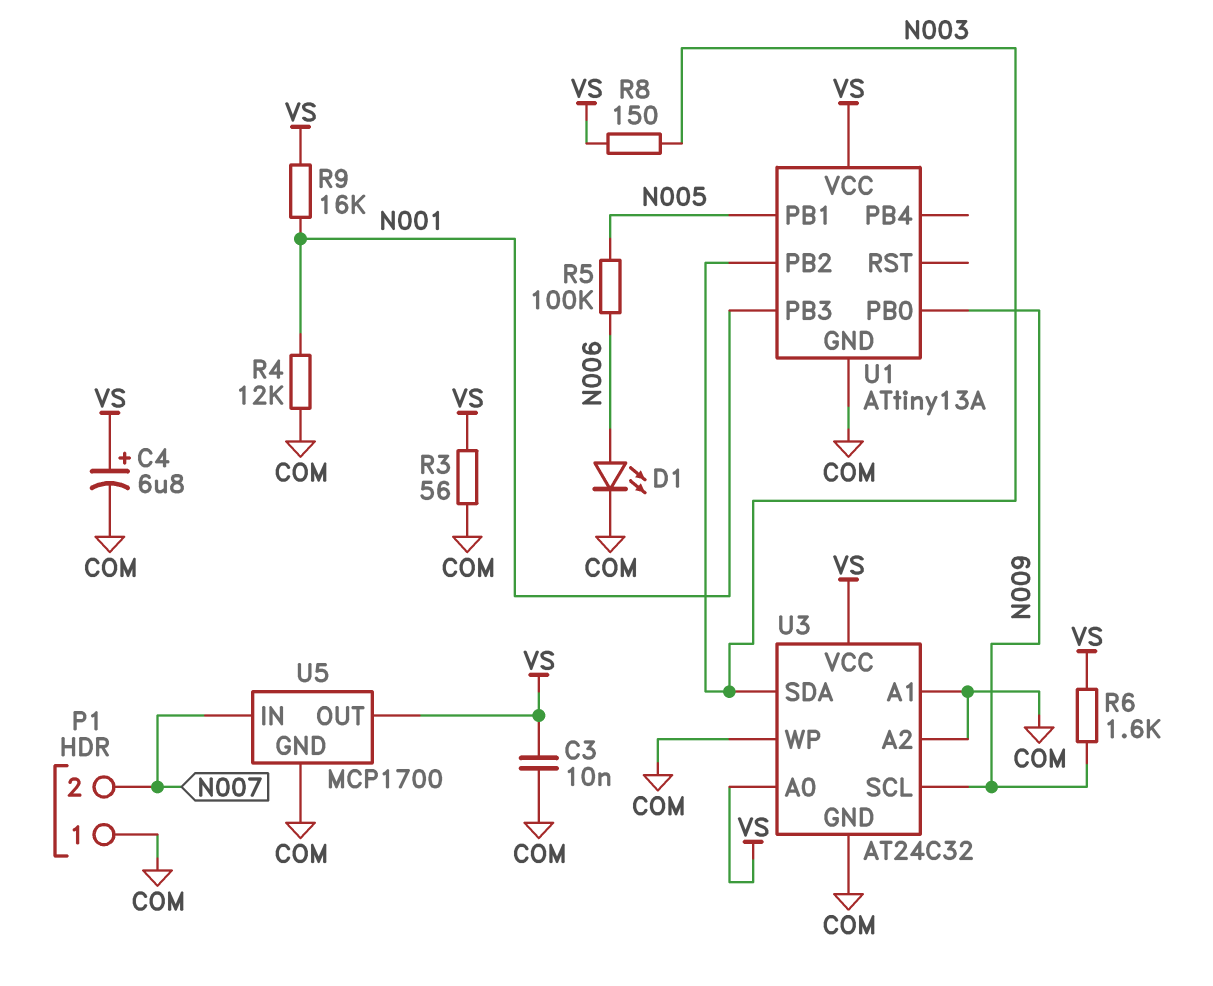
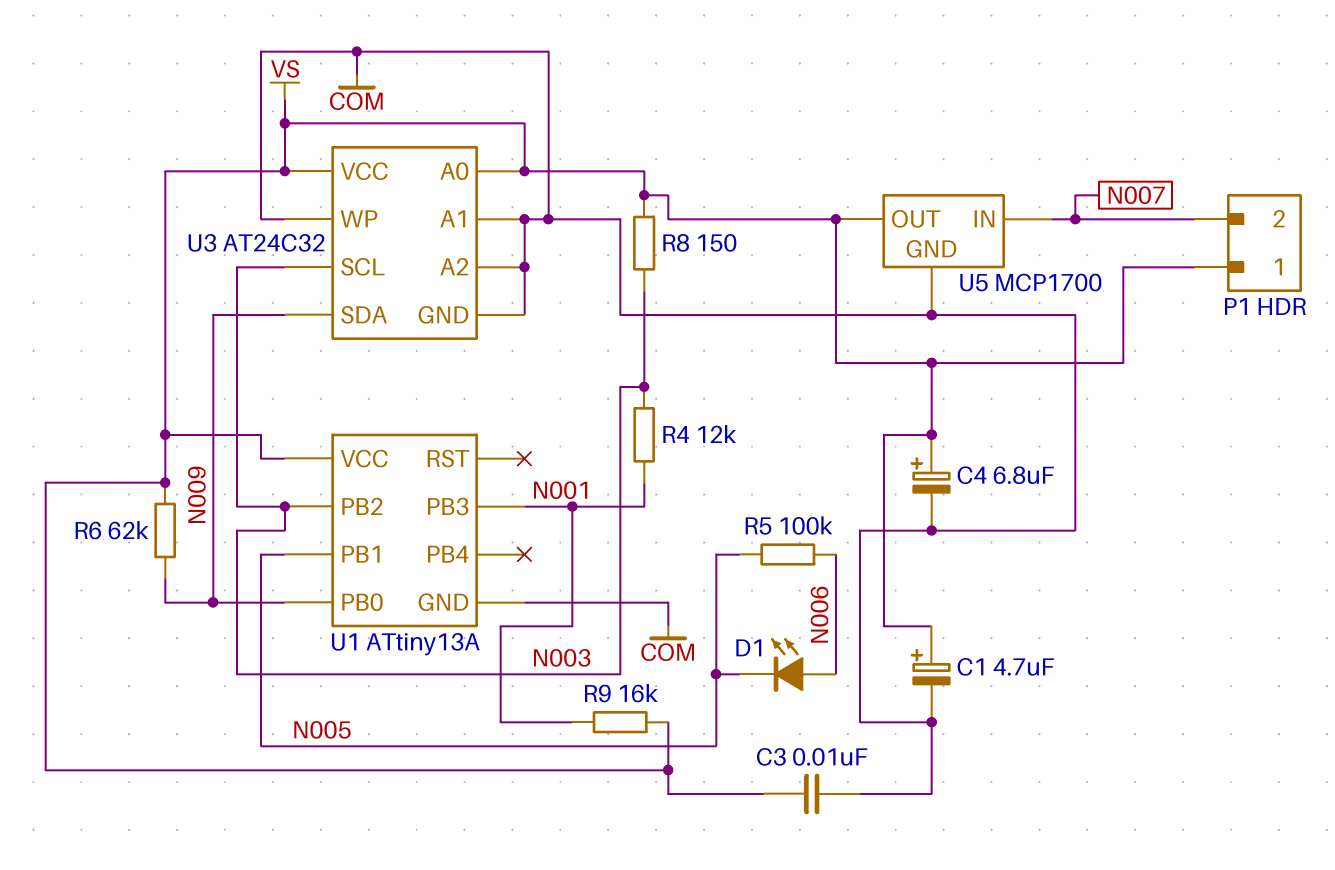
C1: none -> 4.7uF (plus VS, minus COM)
D1: LED (A N006, K COM) -> LED (A N006, K N005)
P1 pin 1: COM -> VS
R3: 56 (COM, VS) -> none
R4: 12k (COM, N001) -> 12k (N001, N003)
R6: 1.6k (N009, VS) -> 62k (N009, VS)
U3 pin SCL: N009 -> N003
U3 pin SDA: N003 -> N009

